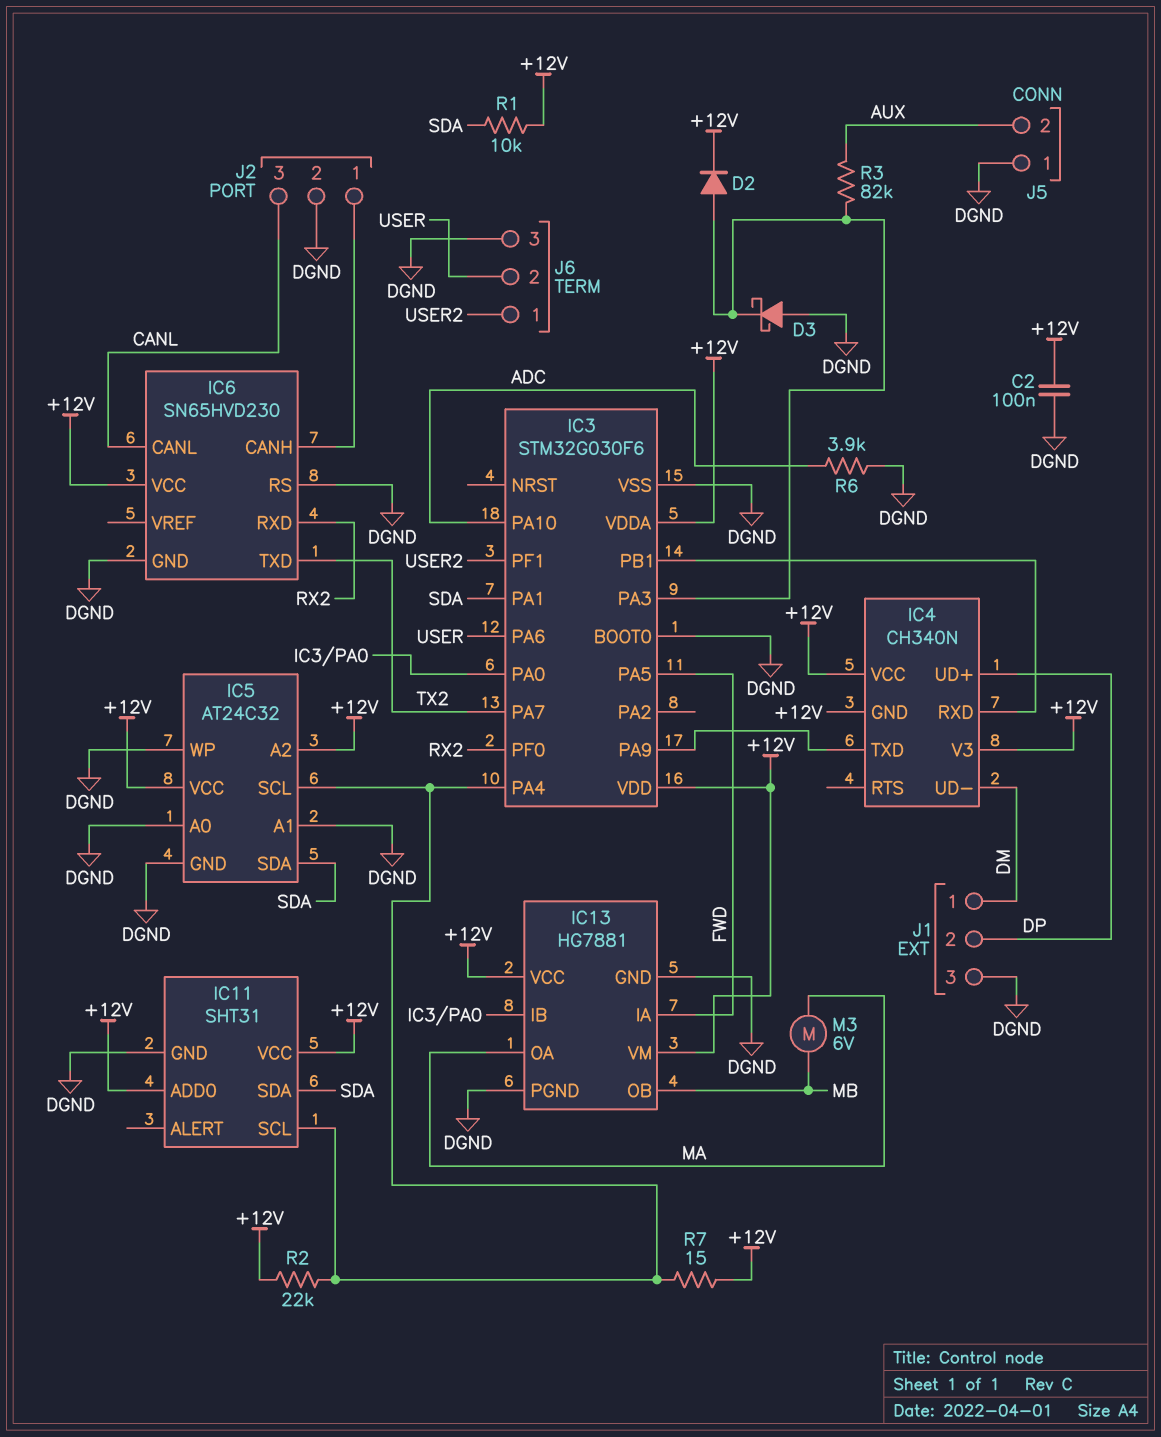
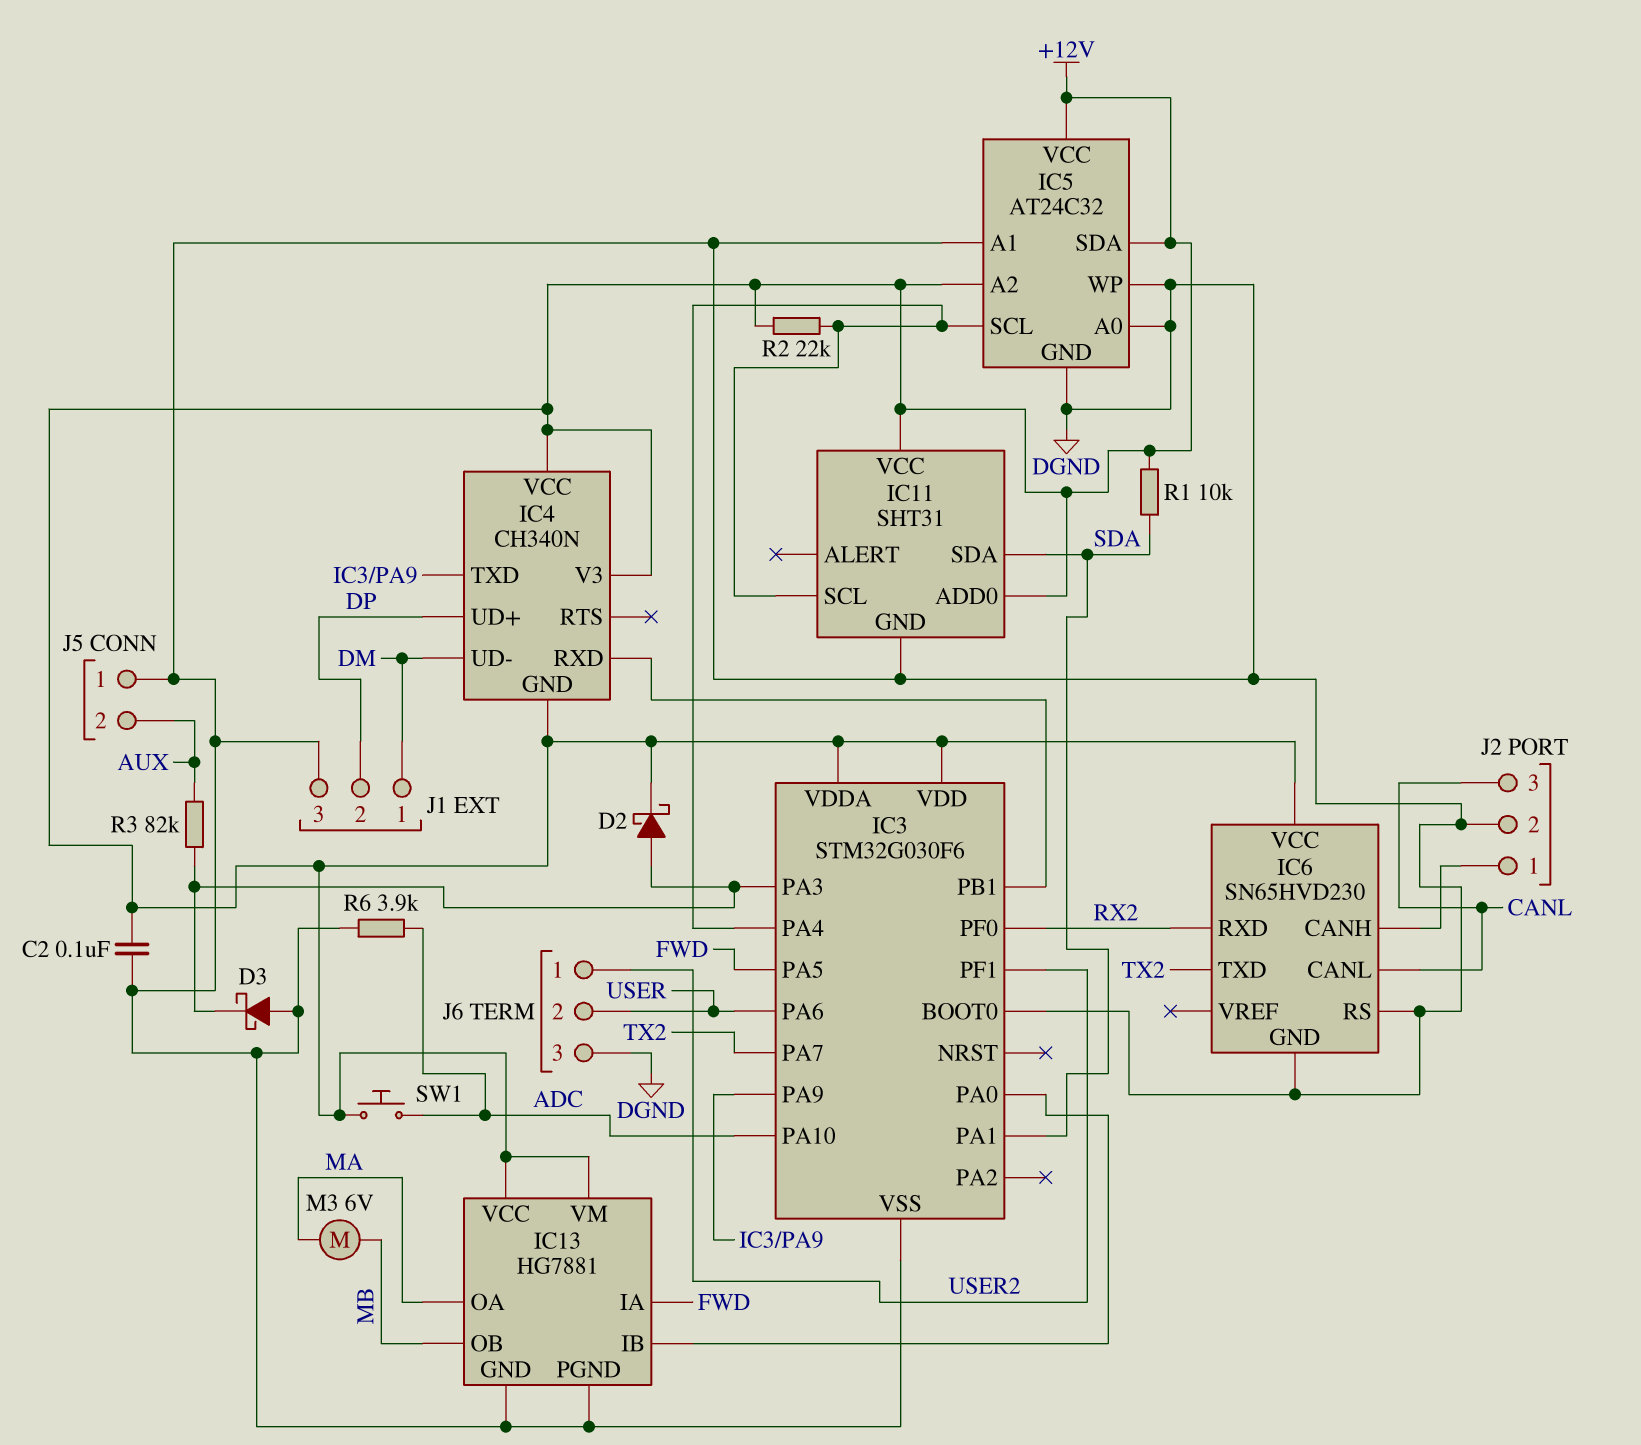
D2: diode (A IC3/PA3, K +12V) -> schottky (A IC3/PA3, K +12V)
IC5 pin SDA: SDA -> +12V
R7: 15 (+12V, IC3/PA4) -> none
SW1: none -> button (+12V, ADC)

